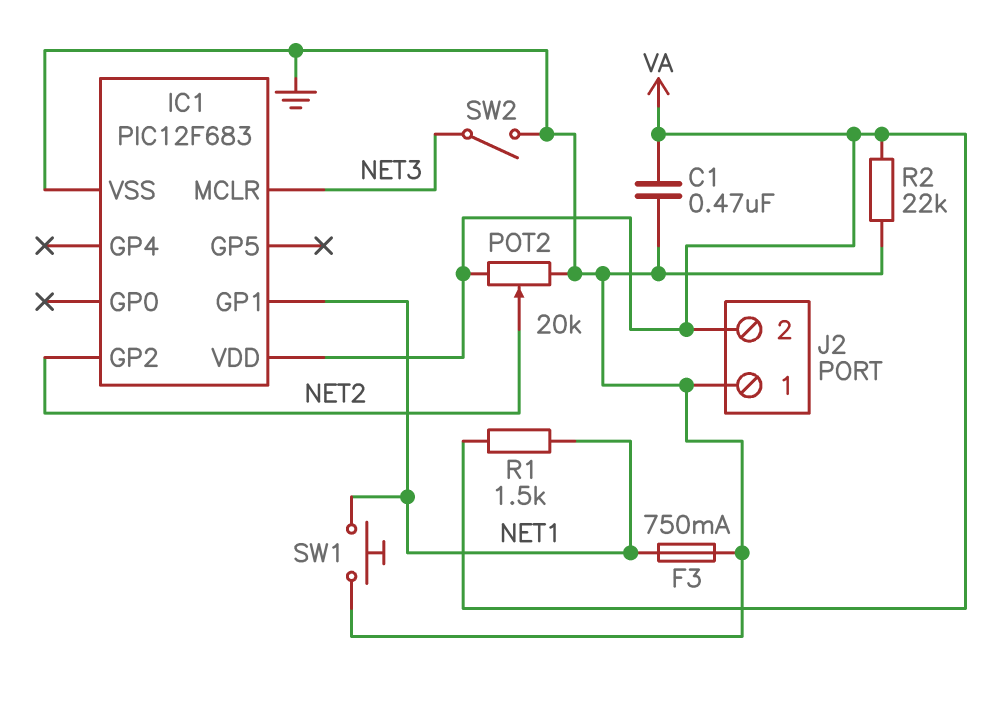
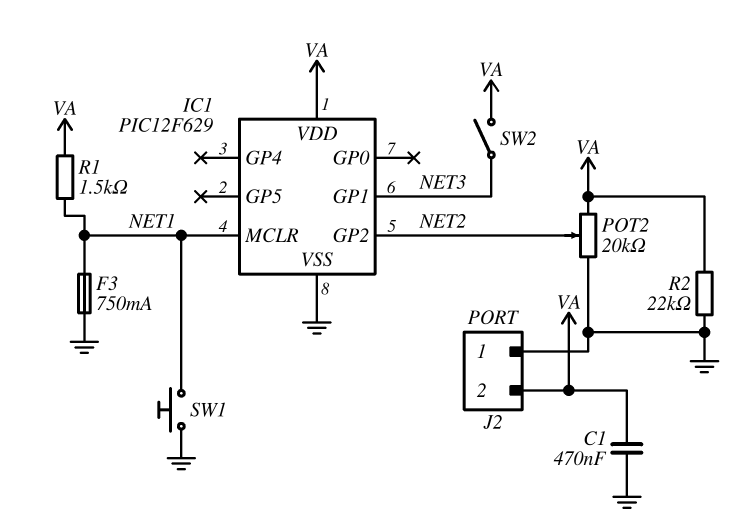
IC1: PIC12F683 -> PIC12F629
IC1 pin GP1: NET1 -> NET3
IC1 pin MCLR: NET3 -> NET1
SW2: switch (GND, NET3) -> switch (NET3, VA)

